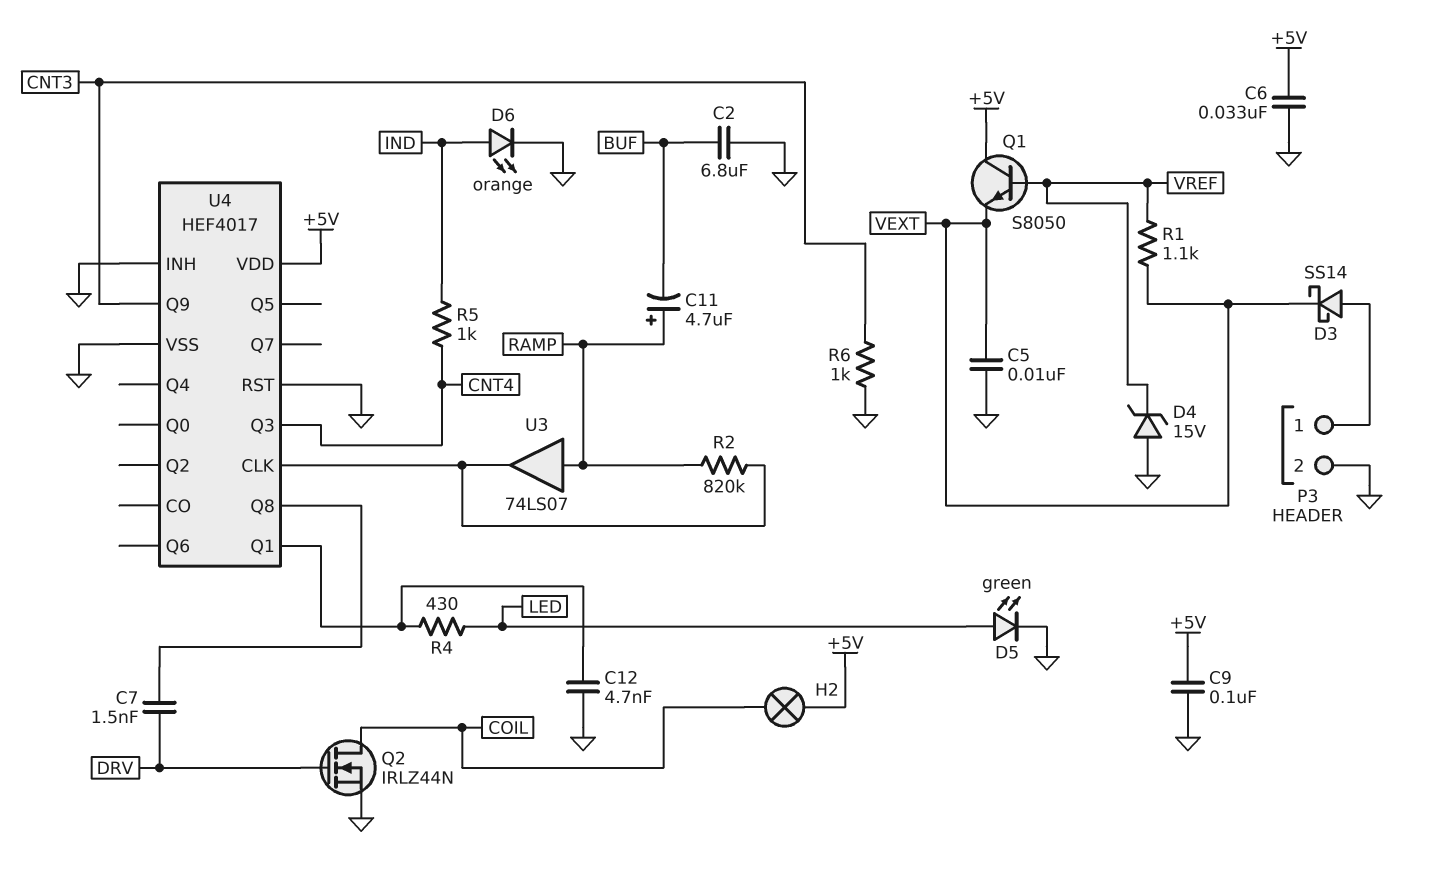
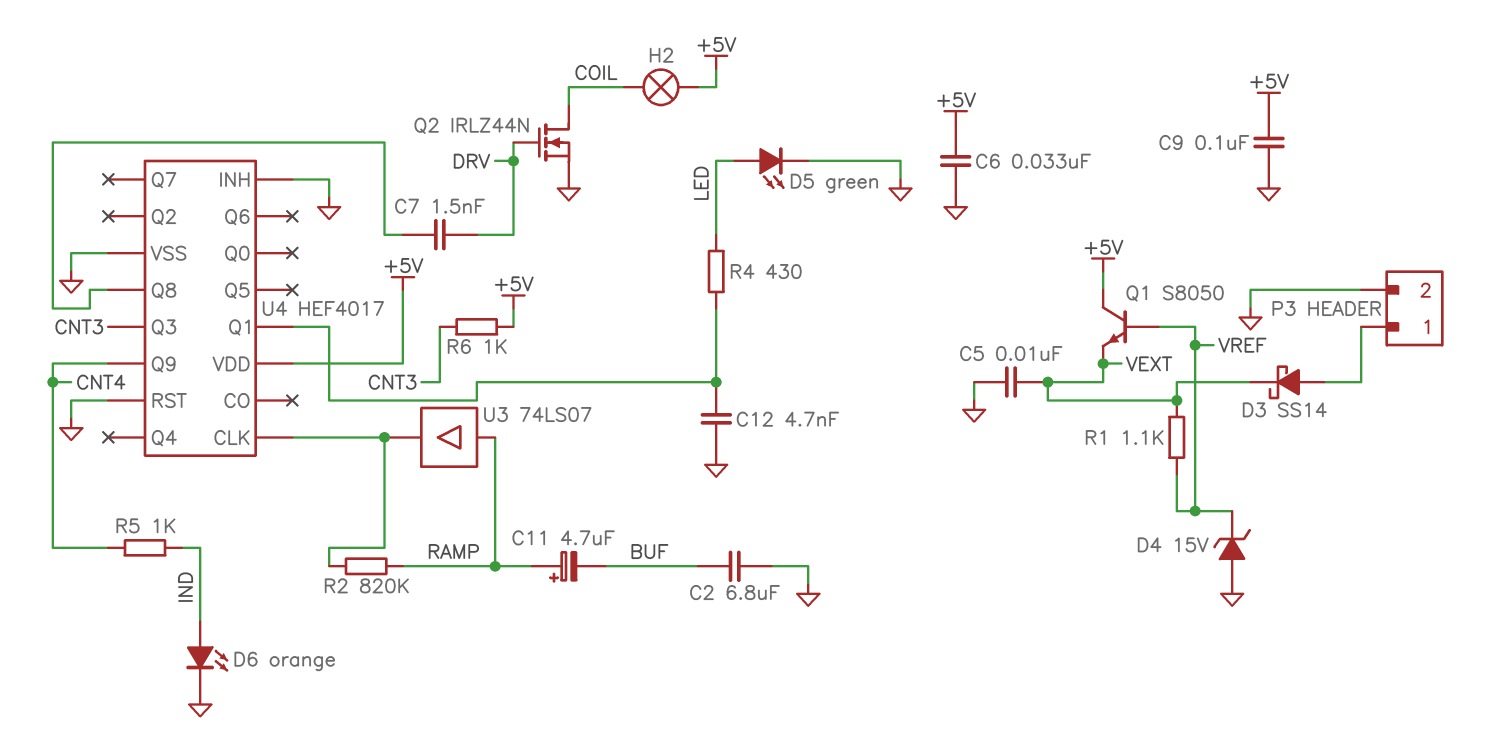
R6: 1k (CNT3, GND) -> 1k (+5V, CNT3)
U4 pin Q3: CNT4 -> CNT3
U4 pin Q9: CNT3 -> CNT4

